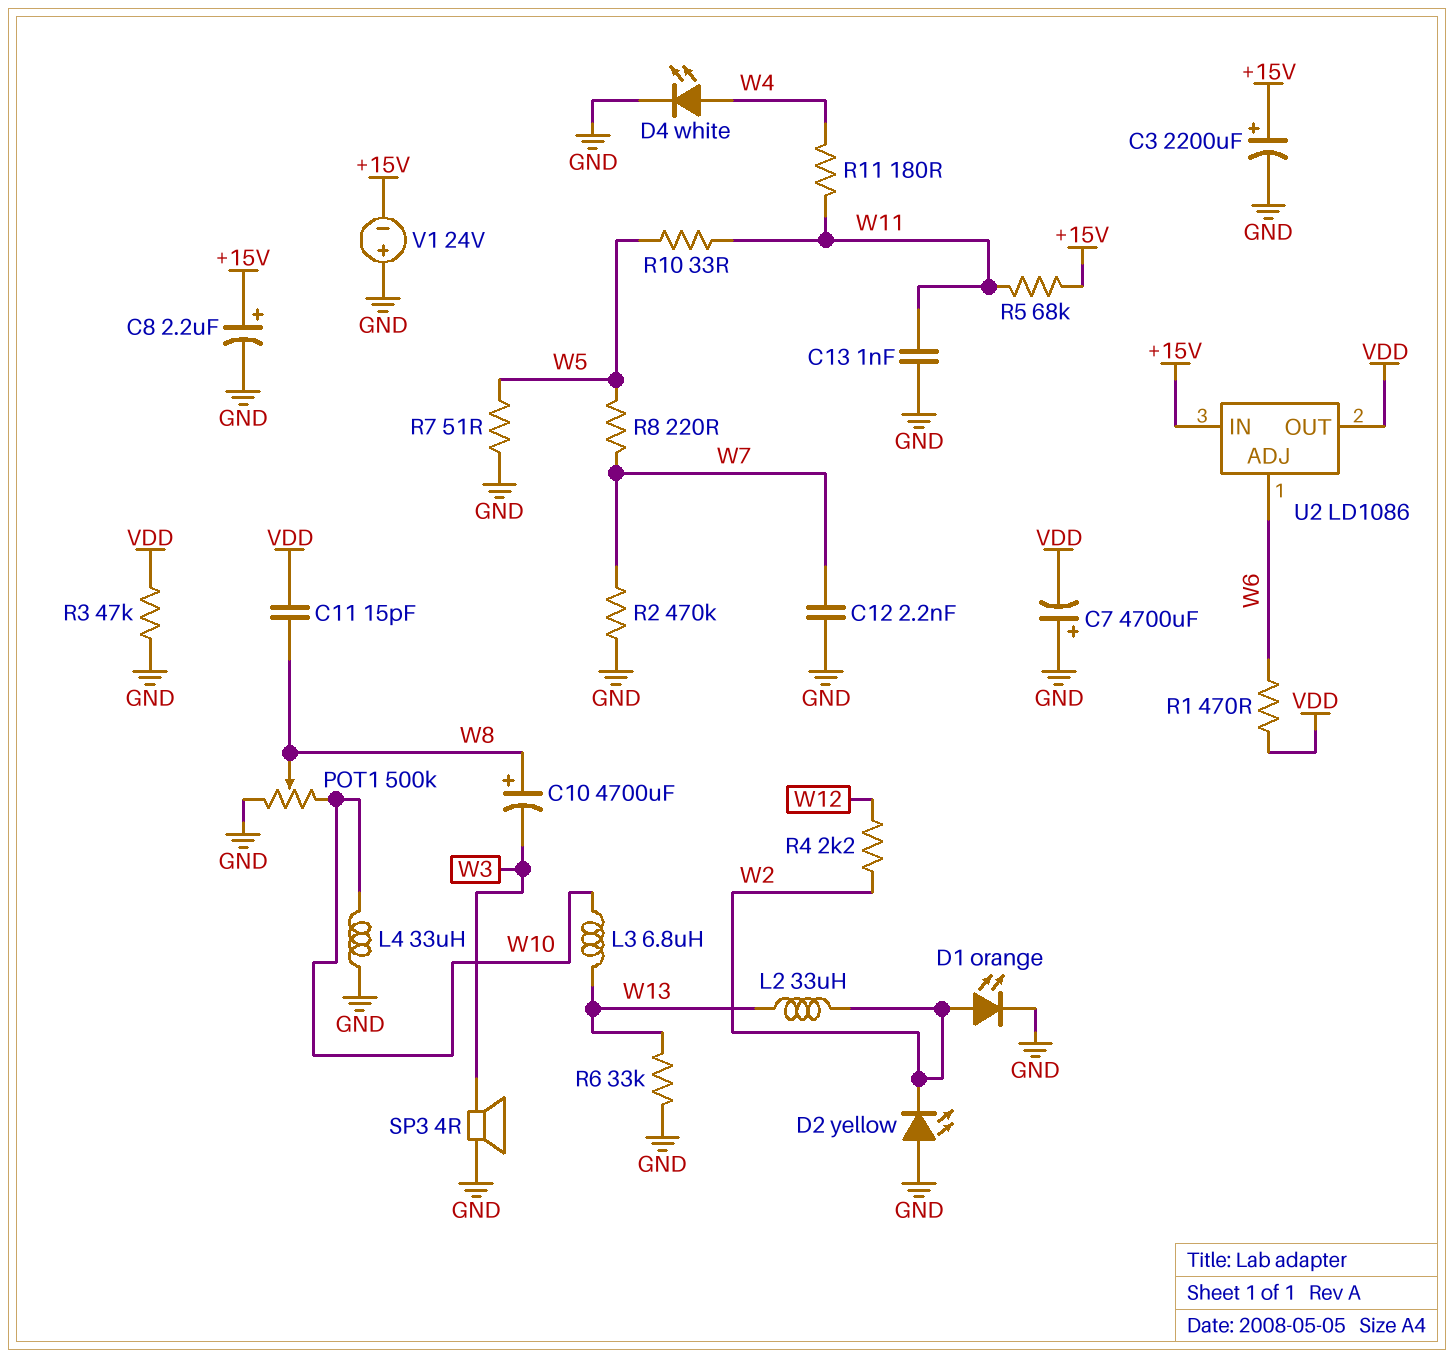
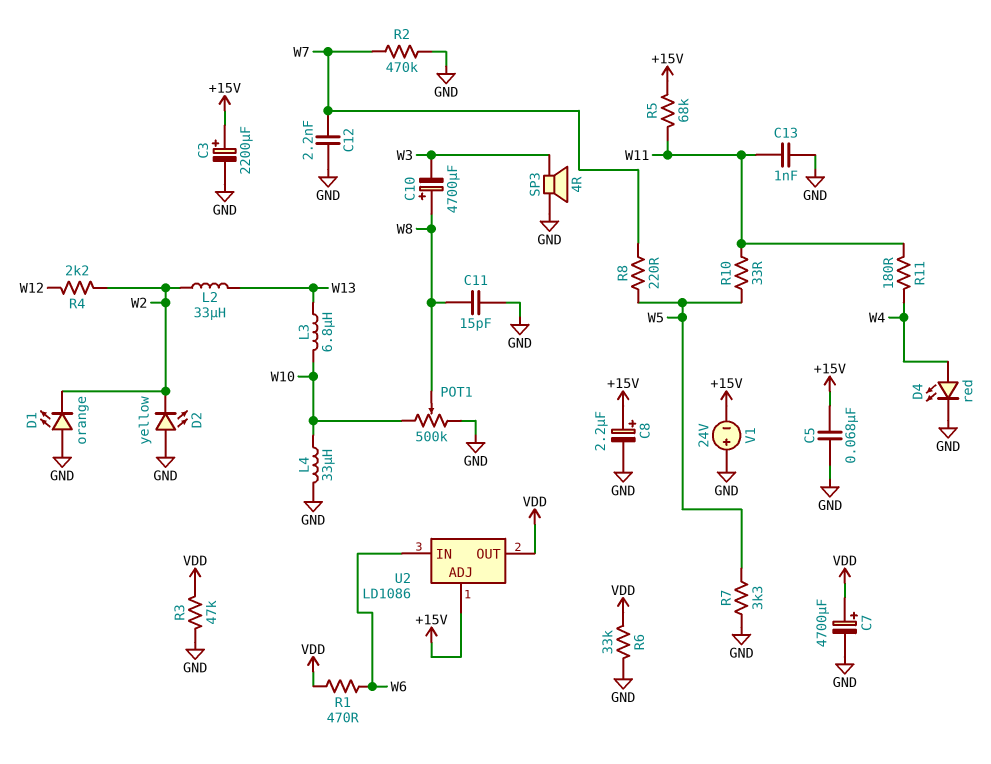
C5: none -> 68nF (+15V, GND)
C7: 4700uF (plus GND, minus VDD) -> 4700uF (plus VDD, minus GND)
C11: 15pF (VDD, W8) -> 15pF (GND, W8)
D1: LED orange (A W2, K GND) -> LED orange (A GND, K W2)
D4: LED white (A W4, K GND) -> LED red (A W4, K GND)
R6: 33k (GND, W13) -> 33k (GND, VDD)
R7: 51 (GND, W5) -> 3.3k (GND, W5)
U2 pin ADJ: W6 -> +15V
U2 pin IN: +15V -> W6

